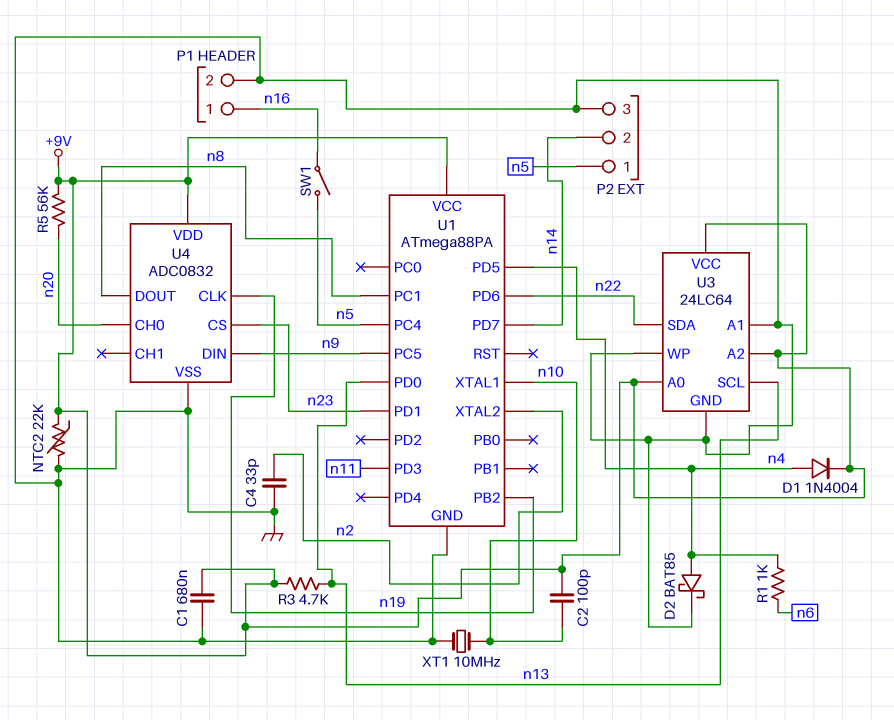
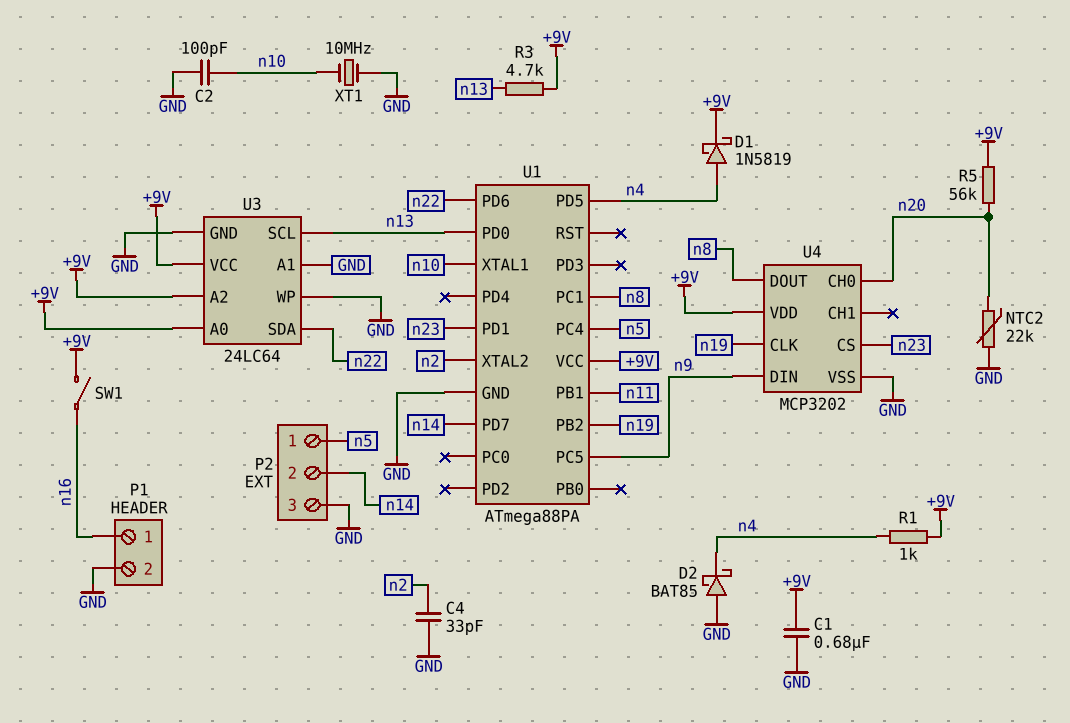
C2: 100pF (+9V, n10) -> 100pF (GND, n10)
D1: diode 1N4004 (A n4, K +9V) -> schottky 1N5819 (A n4, K +9V)
D2: schottky BAT85 (A n4, K GND) -> schottky BAT85 (A GND, K n4)
NTC2: 22k (+9V, GND) -> 22k (GND, n20)
R1: 1k (n4, n6) -> 1k (+9V, n4)
SW1: switch (n5, n16) -> switch (+9V, n16)
U1 pin PB1: none -> n11
U1 pin PD3: n11 -> none
U4: ADC0832 -> MCP3202

